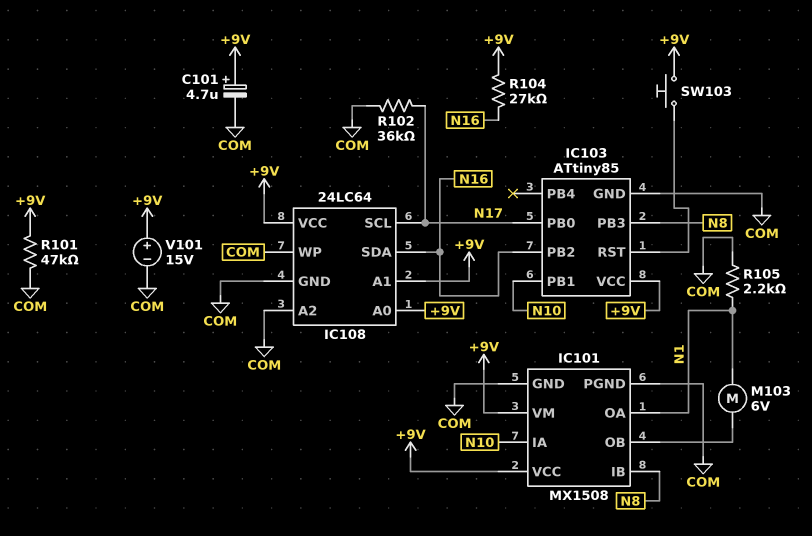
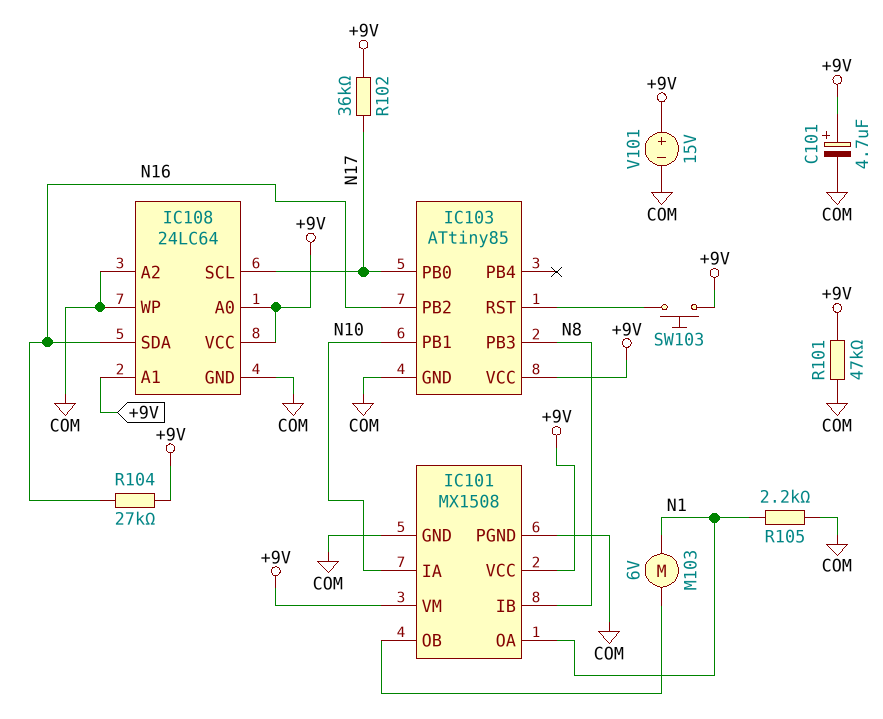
R102: 36k (COM, N17) -> 36k (+9V, N17)

